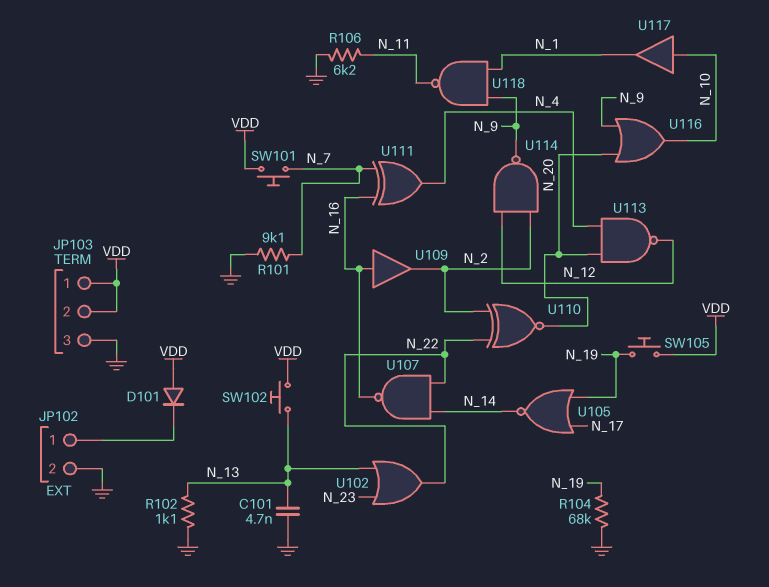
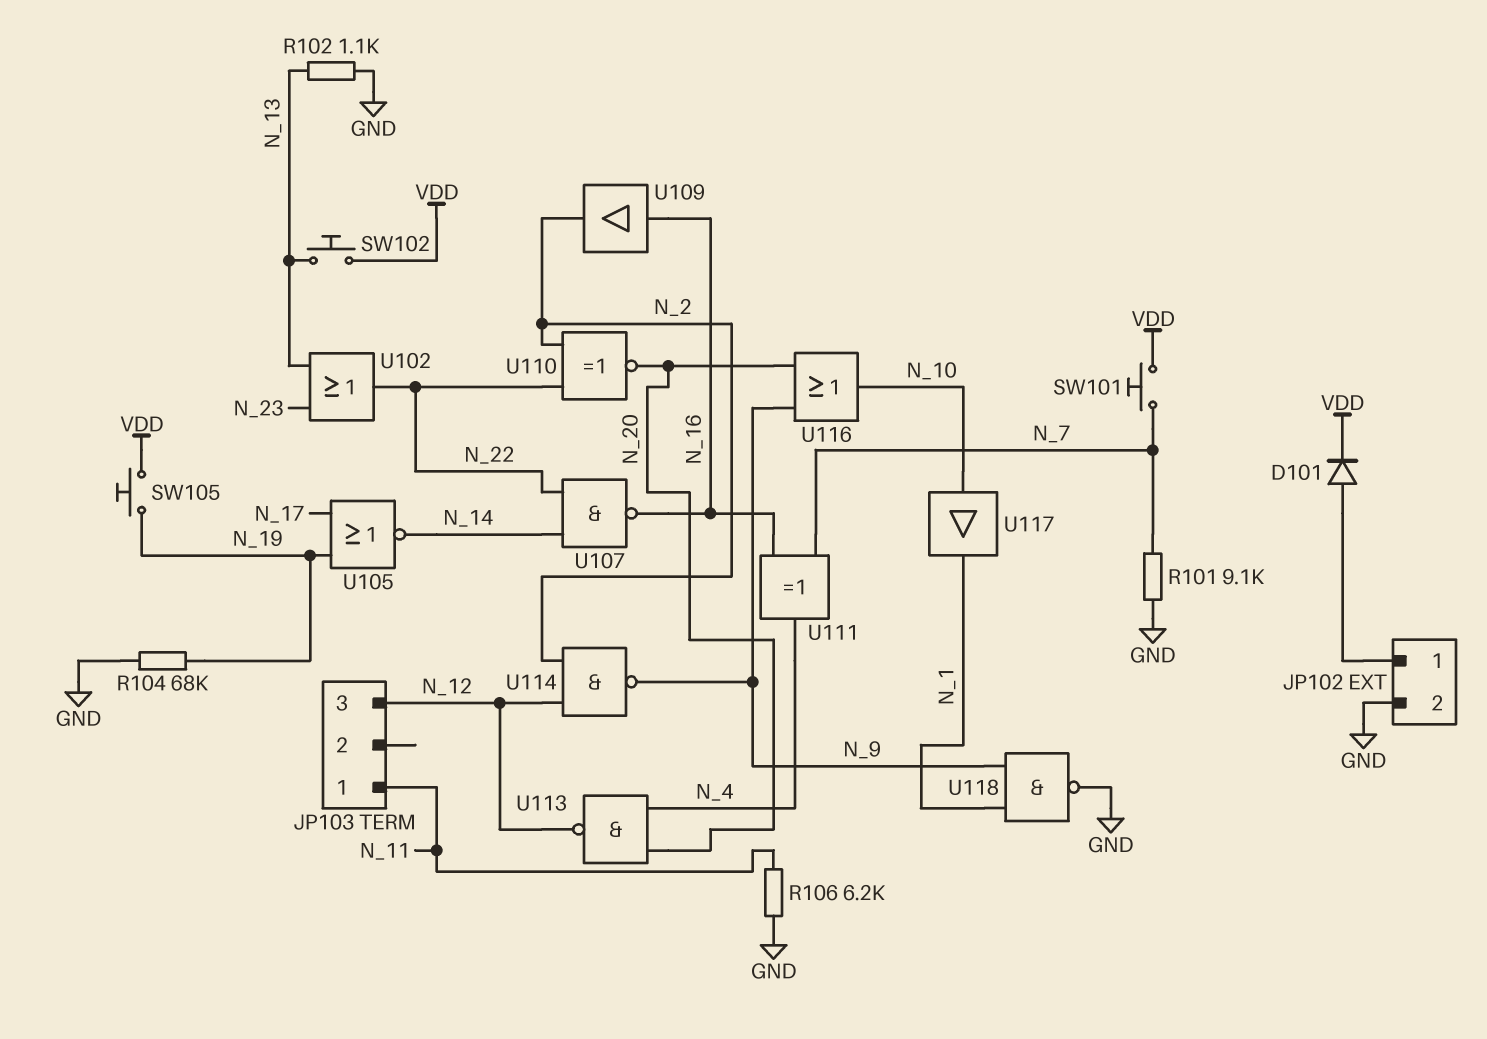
C101: 4.7nF (GND, N_13) -> none
D101: diode (A VDD, K JP102/1) -> diode (A JP102/1, K VDD)
JP103 pin 1: VDD -> N_11
JP103 pin 2: VDD -> none
JP103 pin 3: GND -> N_12
U118: NAND (in N_1, in N_9, out N_11) -> NAND (in N_1, in N_9, out GND)

